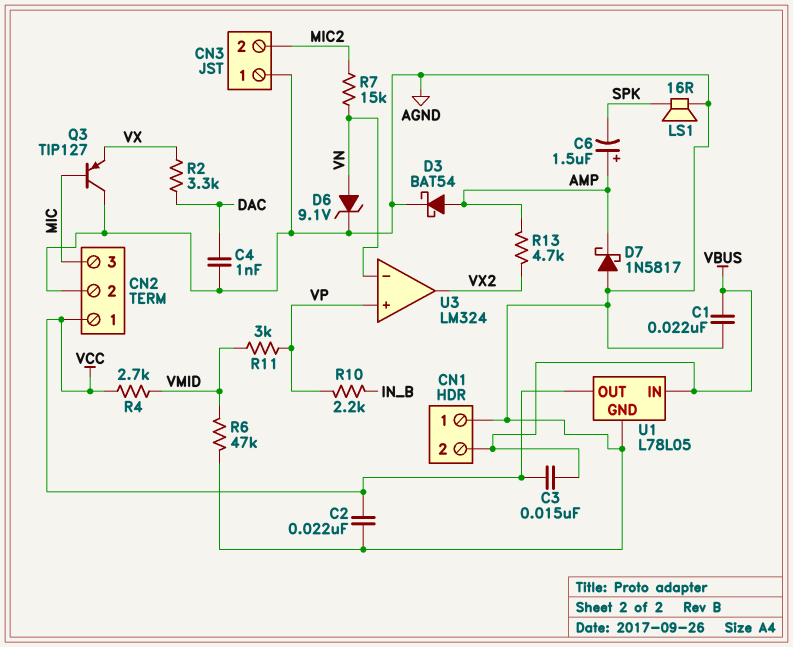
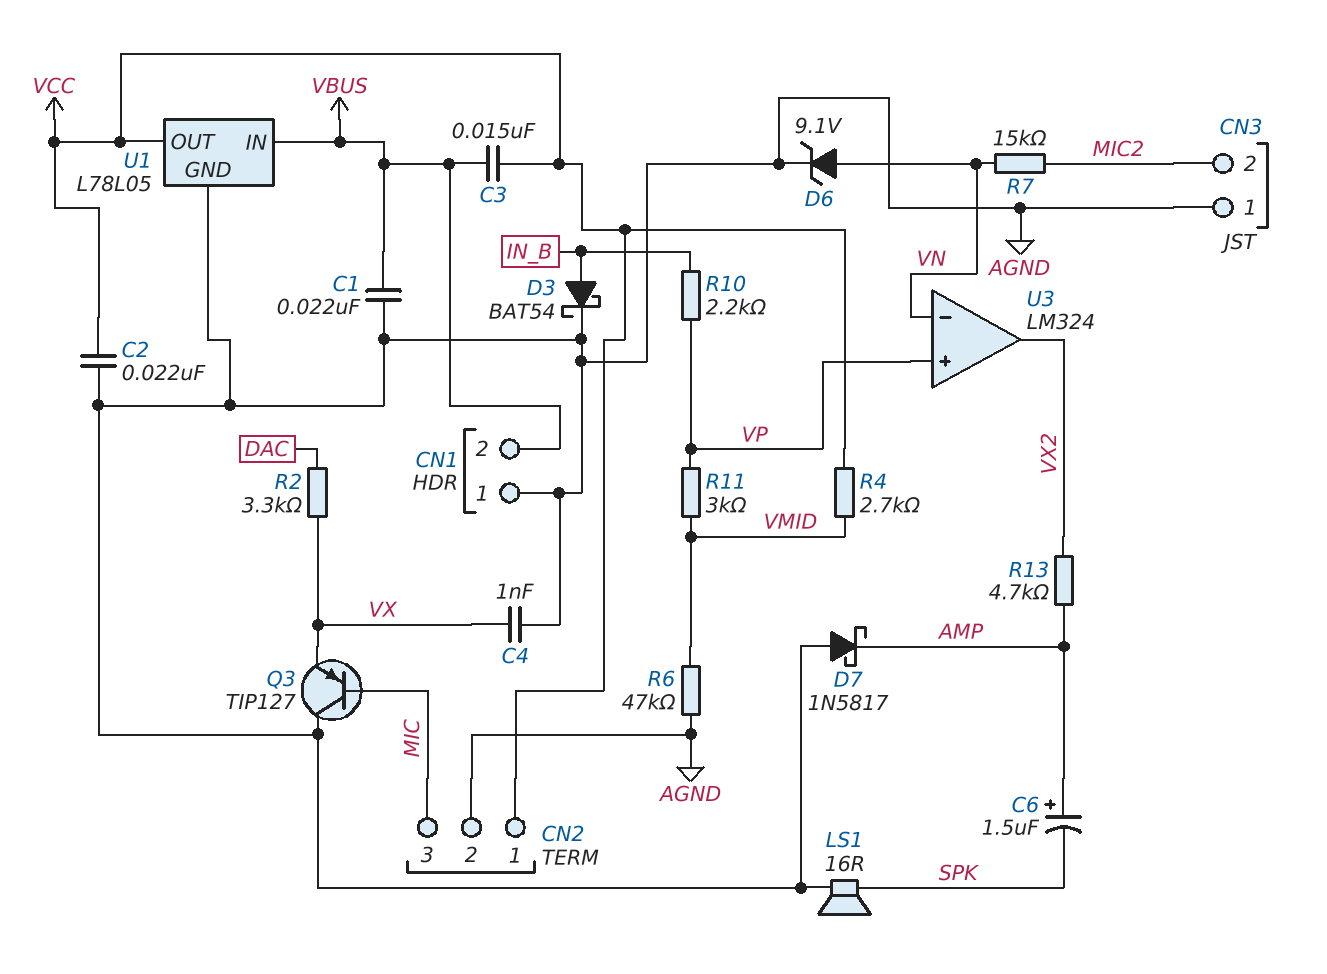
C4: 1nF (AGND, DAC) -> 1nF (AGND, VX)
D3: schottky BAT54 (A AMP, K AGND) -> schottky BAT54 (A IN_B, K AGND)

